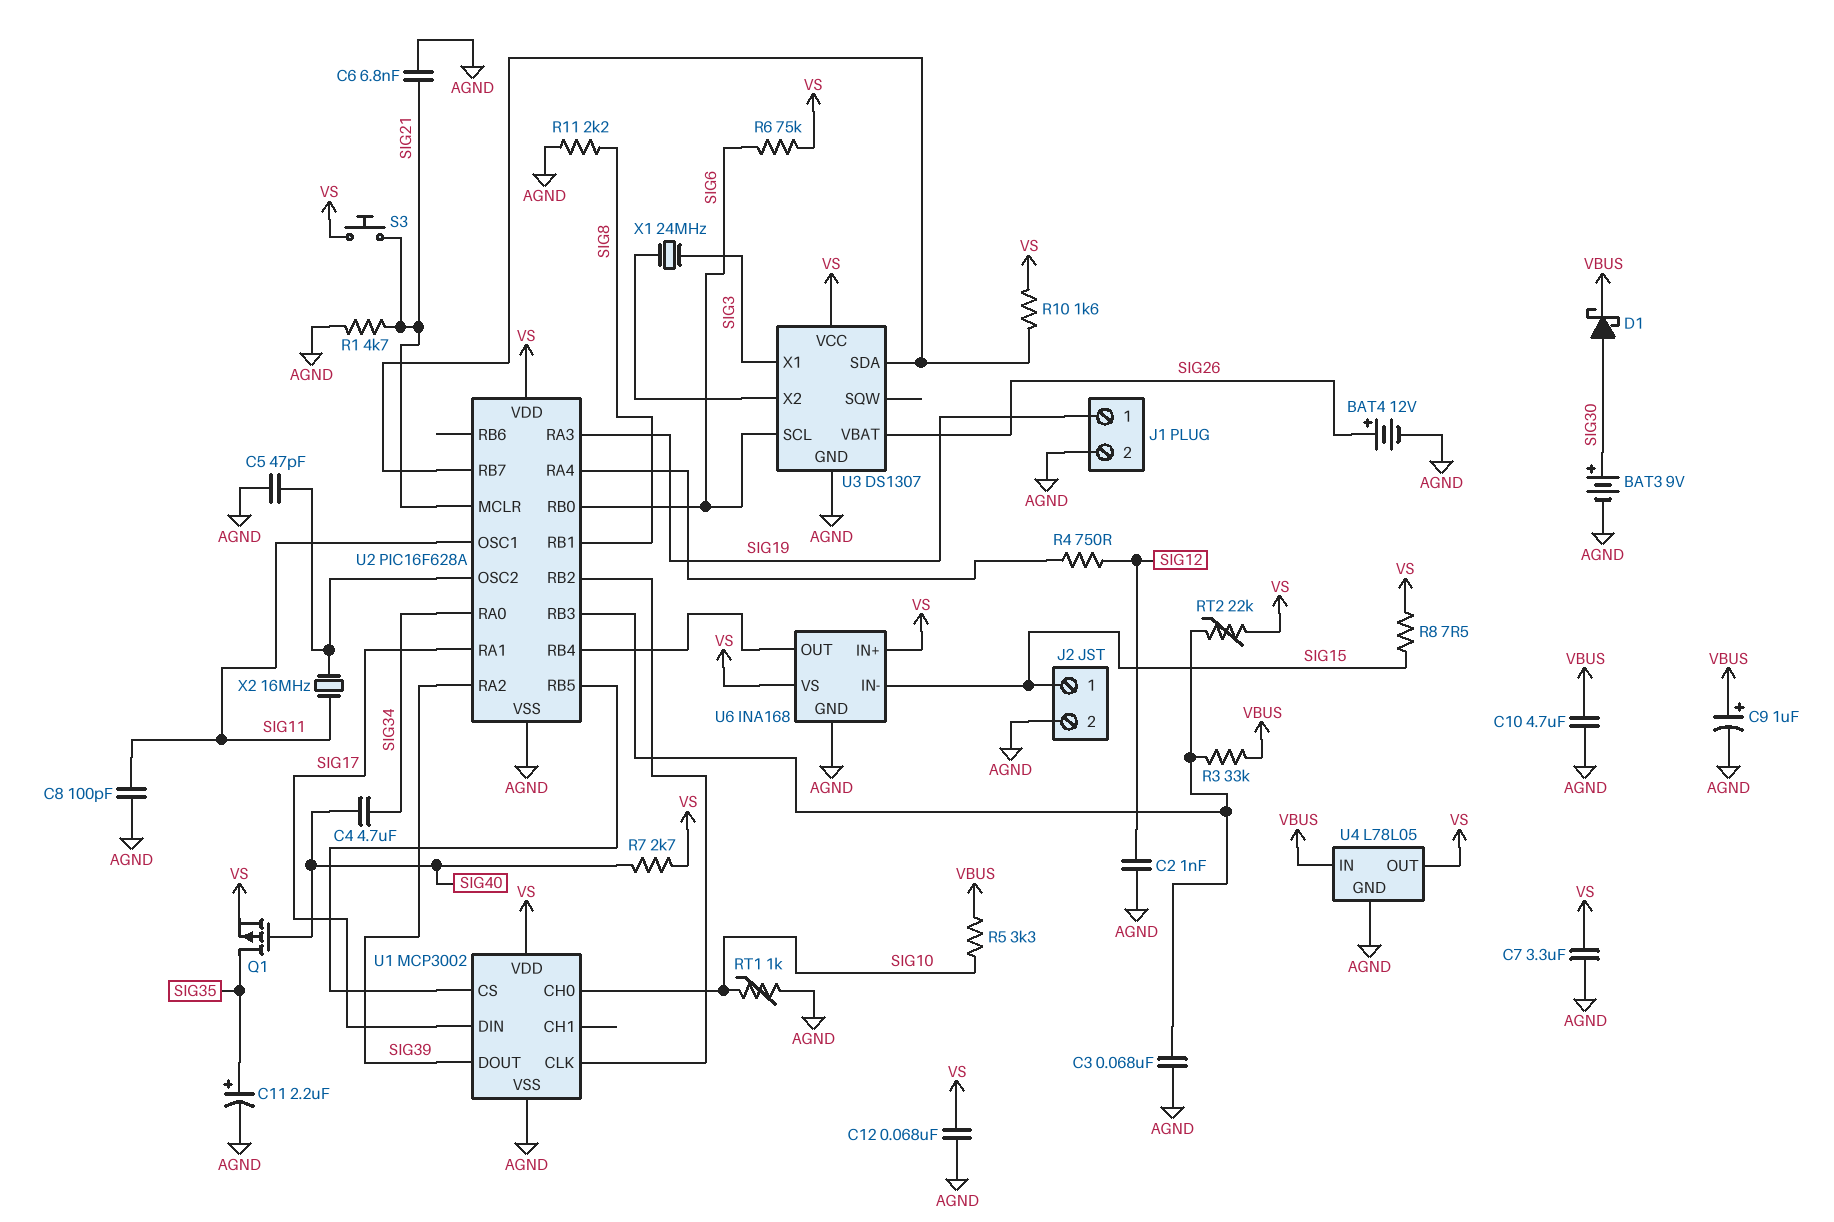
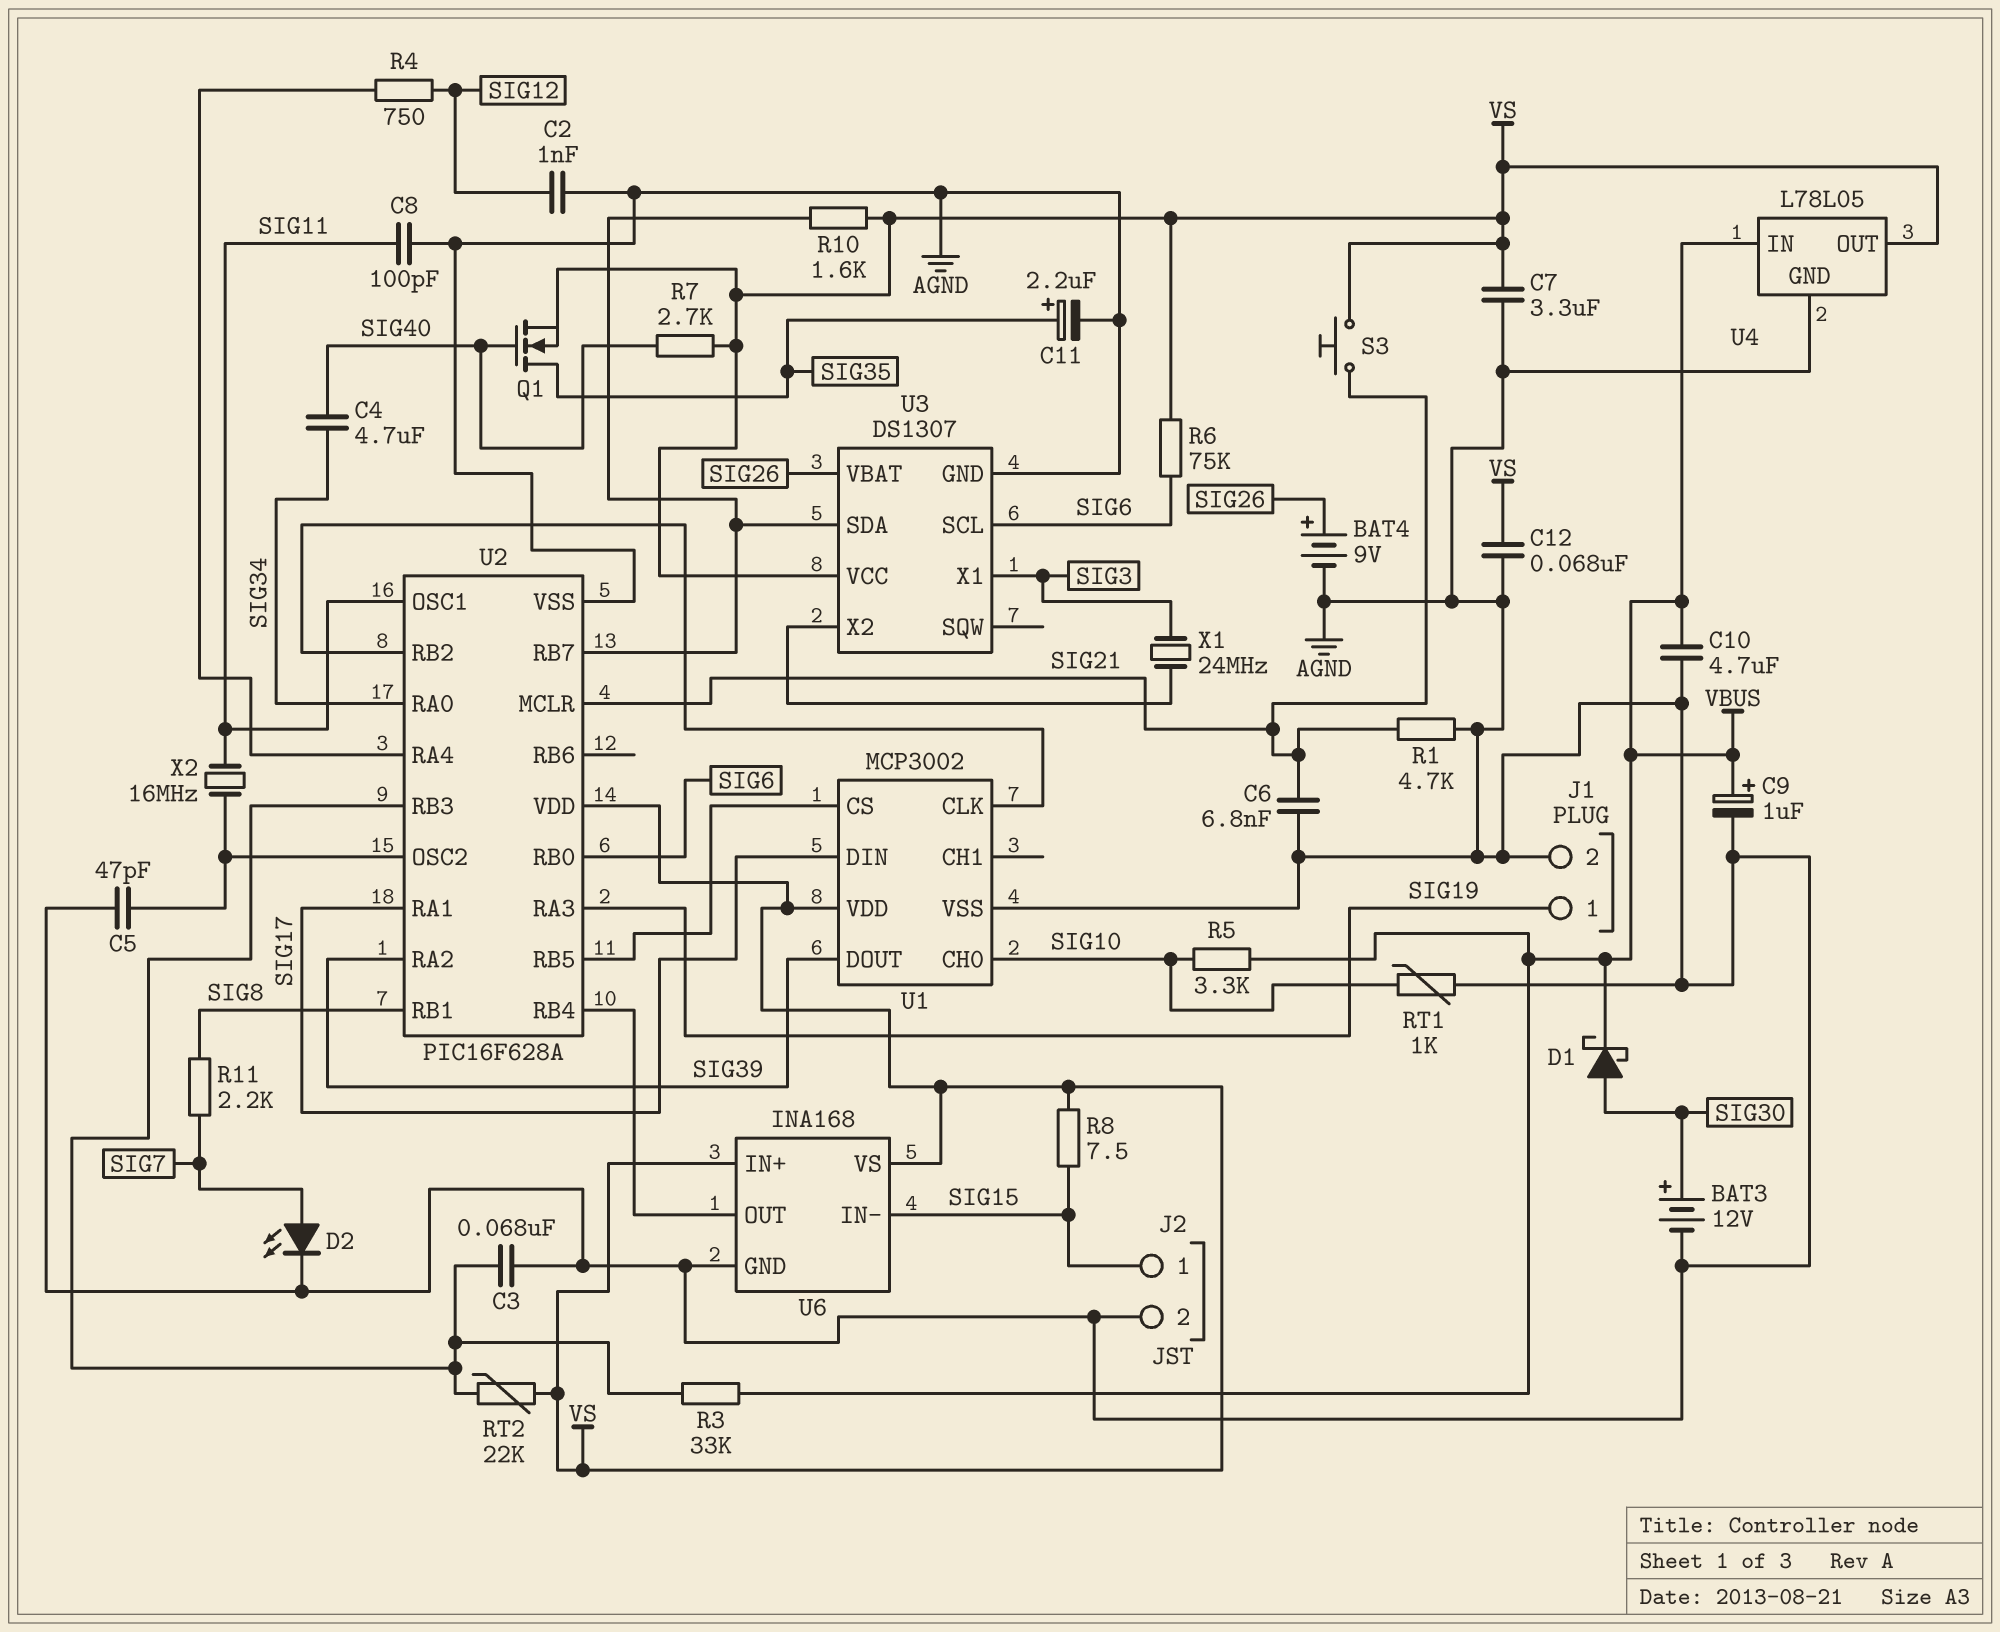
BAT3: 9V (plus SIG30, minus AGND) -> 12V (plus SIG30, minus AGND)
BAT4: 12V (plus SIG26, minus AGND) -> 9V (plus SIG26, minus AGND)
D2: none -> LED (A SIG7, K AGND)
Q1: PMOS (G SIG40, D SIG35, S VS) -> NMOS (G SIG40, D SIG35, S VS)
R11: 2.2k (AGND, SIG8) -> 2.2k (SIG7, SIG8)

